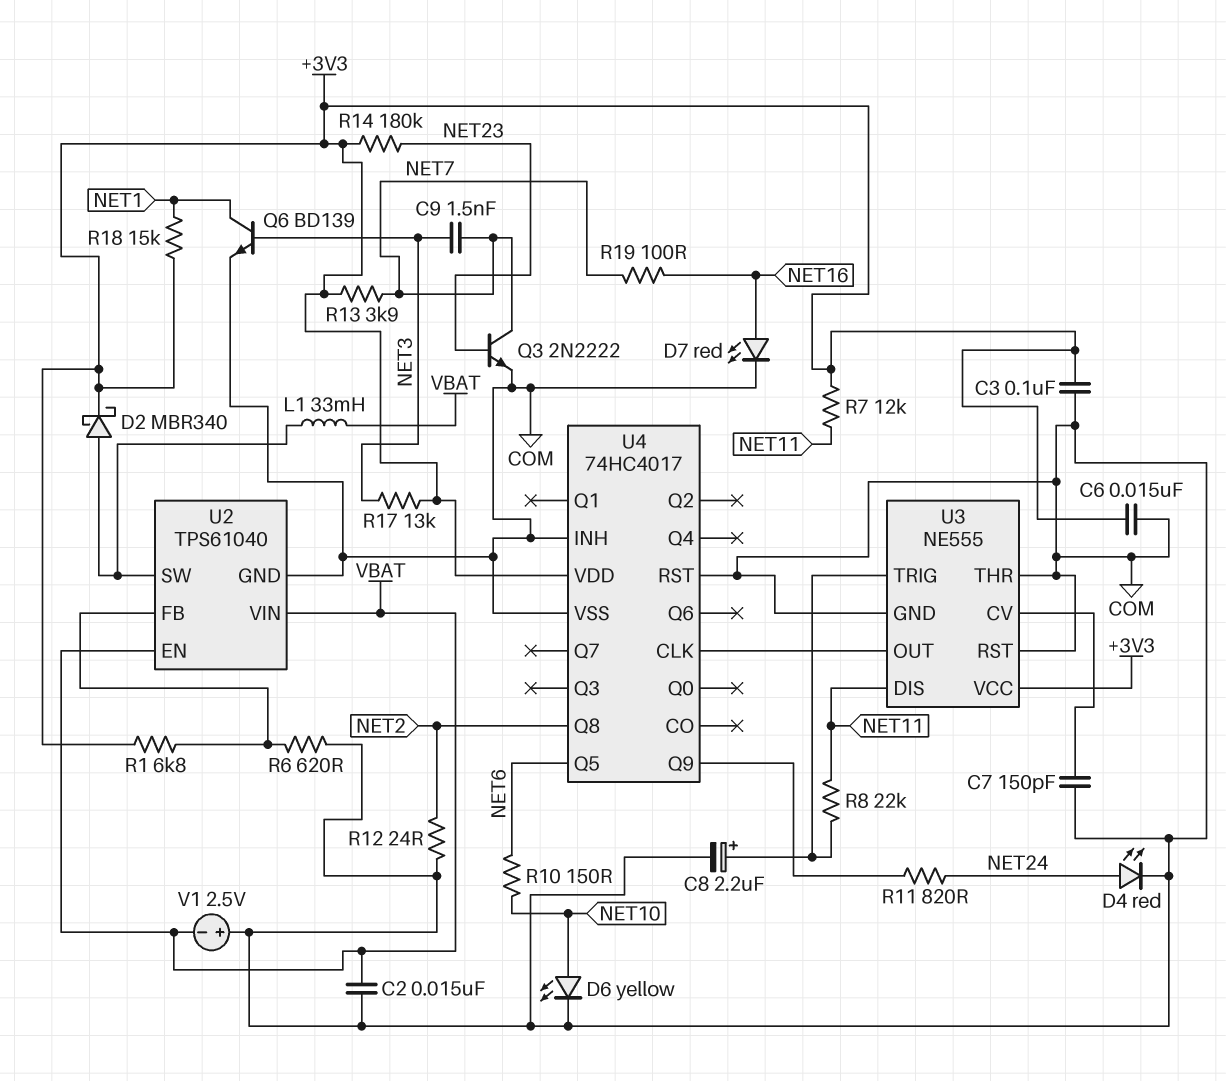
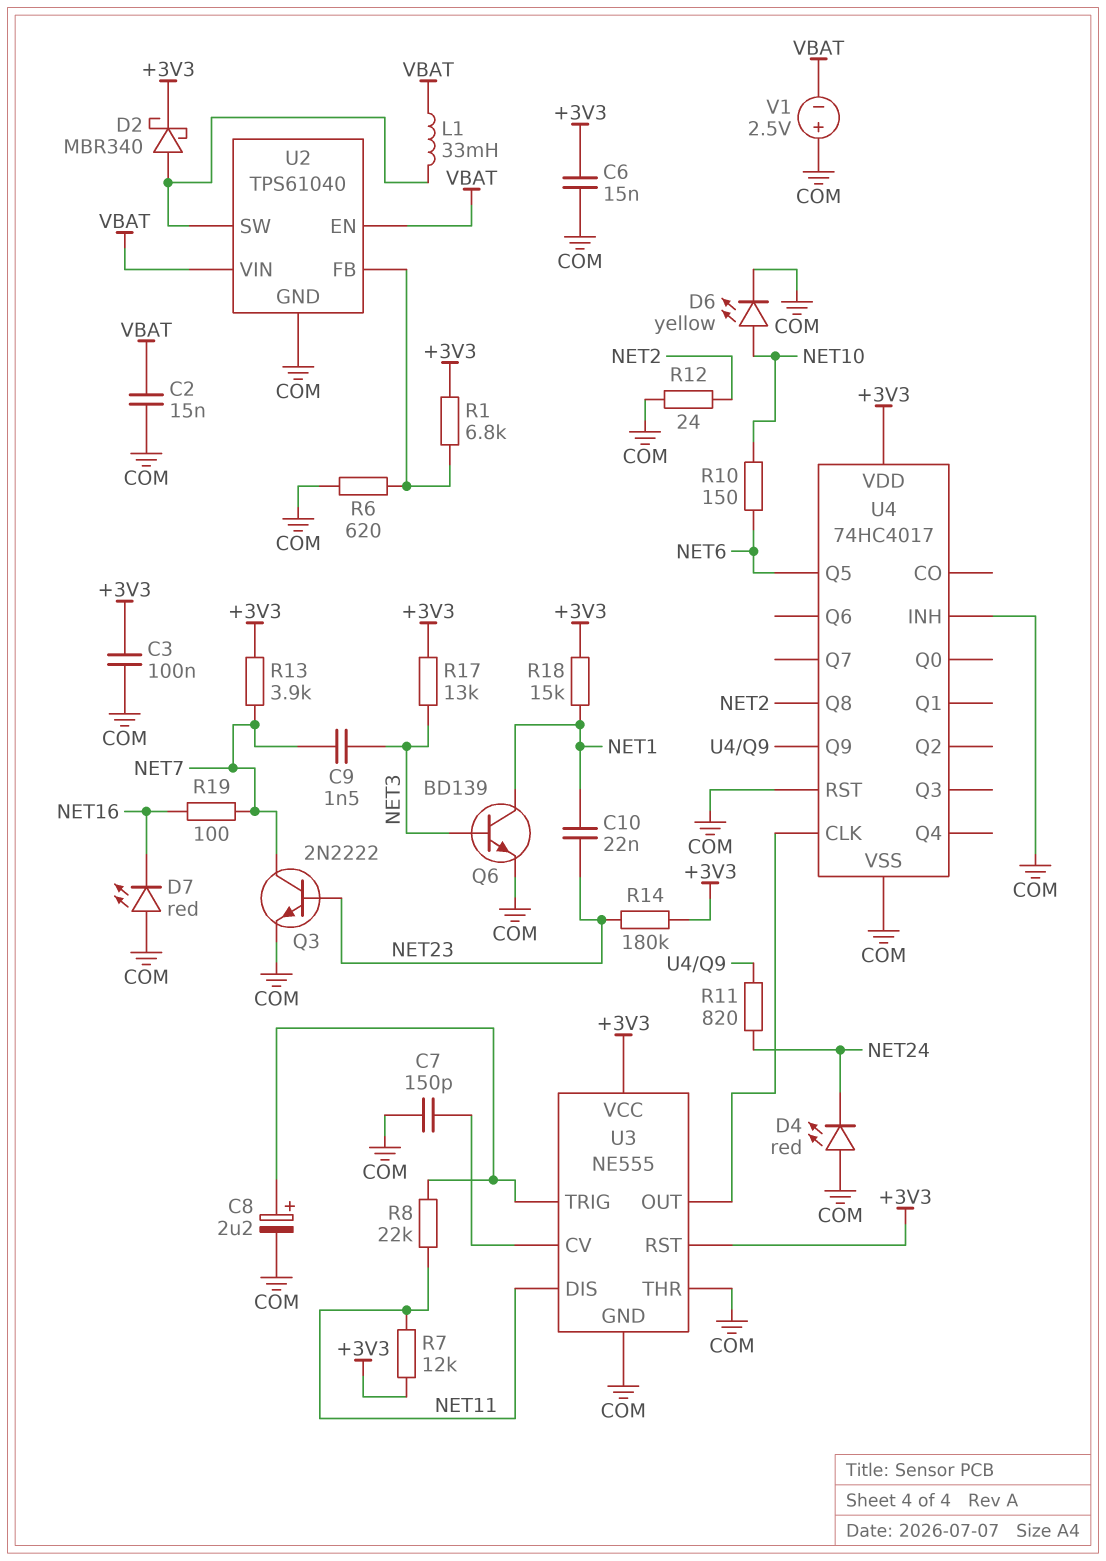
C10: none -> 22nF (NET1, NET23)
D4: LED red (A NET24, K COM) -> LED red (A COM, K NET24)
D7: LED red (A NET16, K COM) -> LED red (A COM, K NET16)
U3 pin RST: COM -> +3V3

